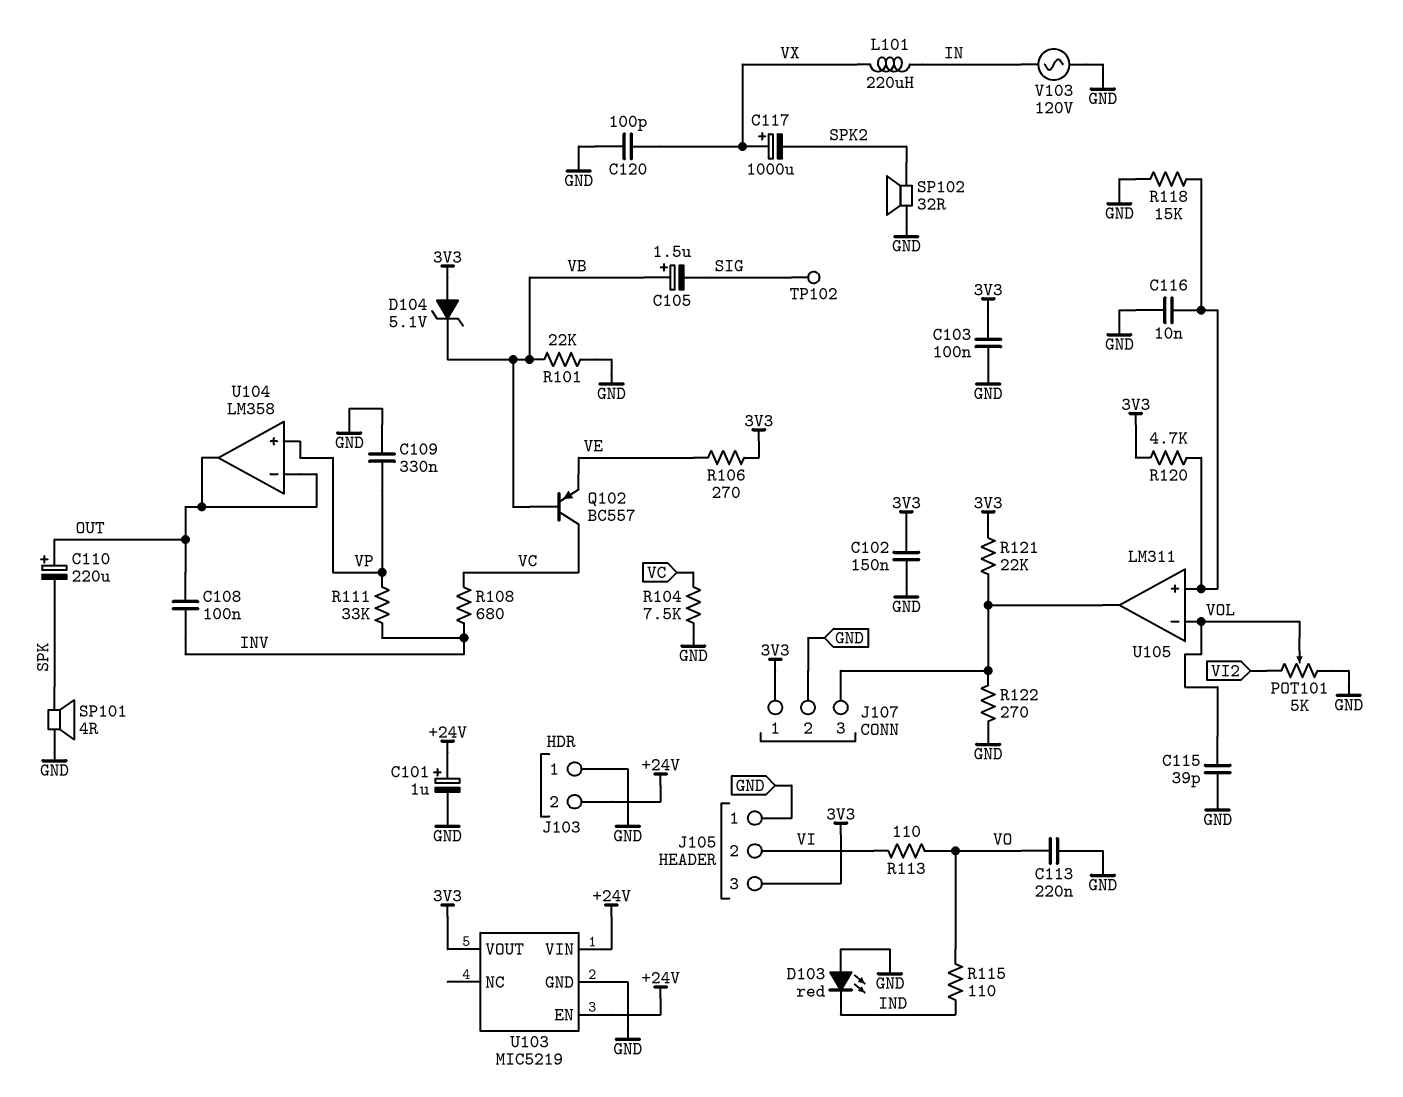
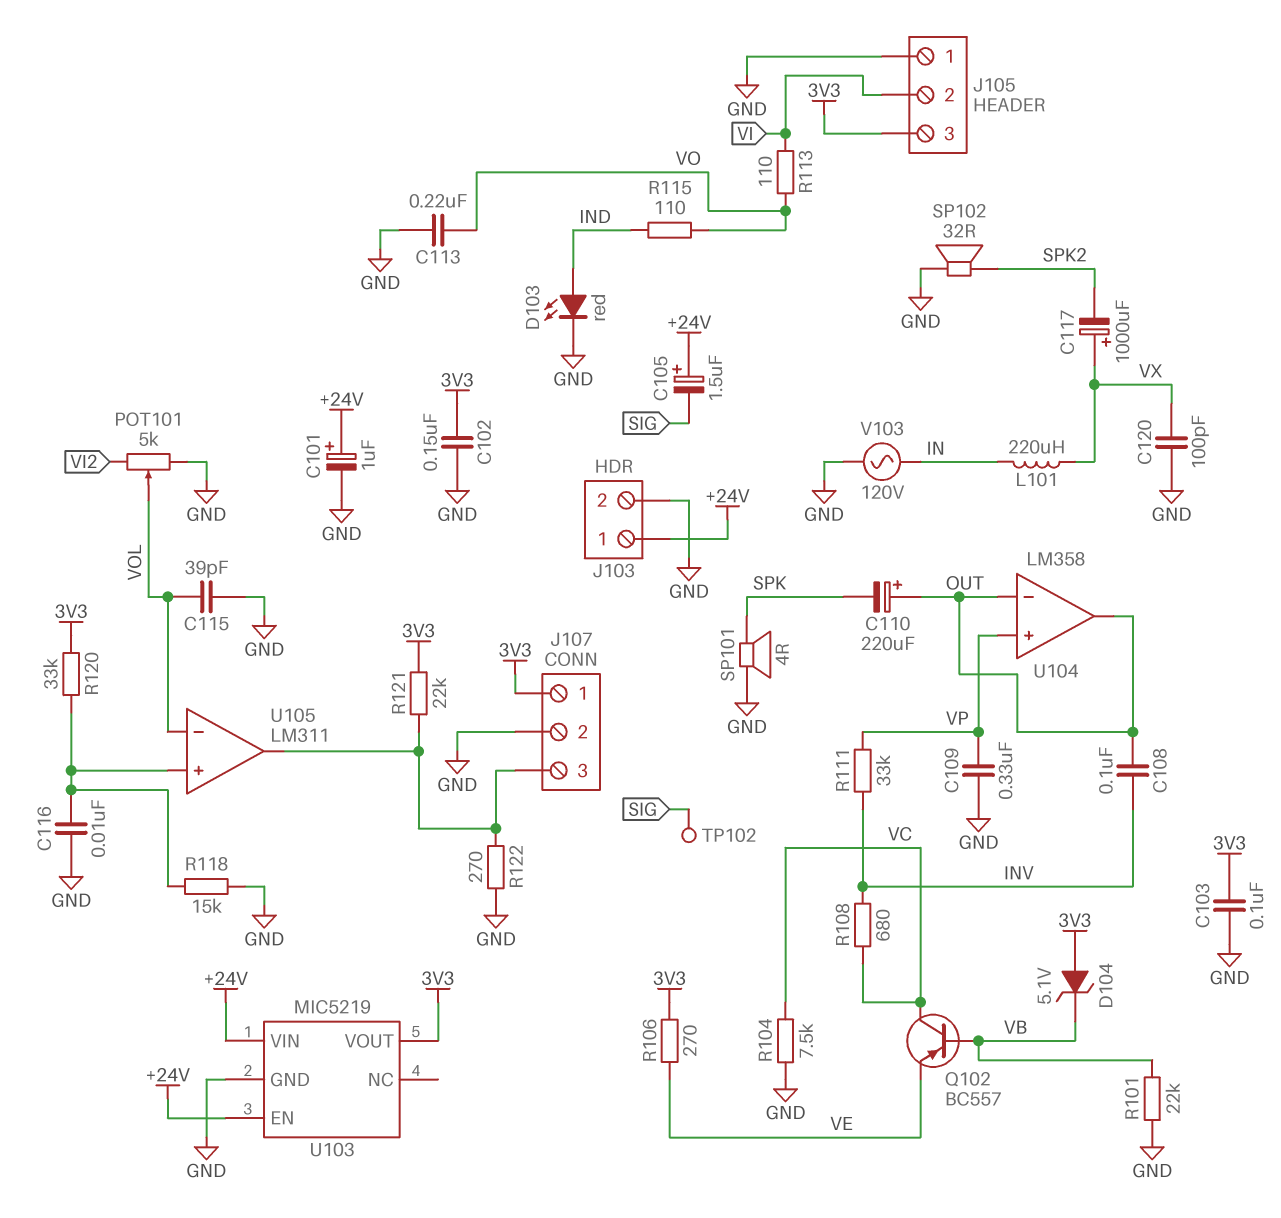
C105: 1.5uF (plus VB, minus SIG) -> 1.5uF (plus +24V, minus SIG)
D103: LED red (A GND, K IND) -> LED red (A IND, K GND)
J103 pin 1: GND -> +24V
J103 pin 2: +24V -> GND
R120: 4.7k (3V3, U105/in+) -> 33k (3V3, U105/in+)

